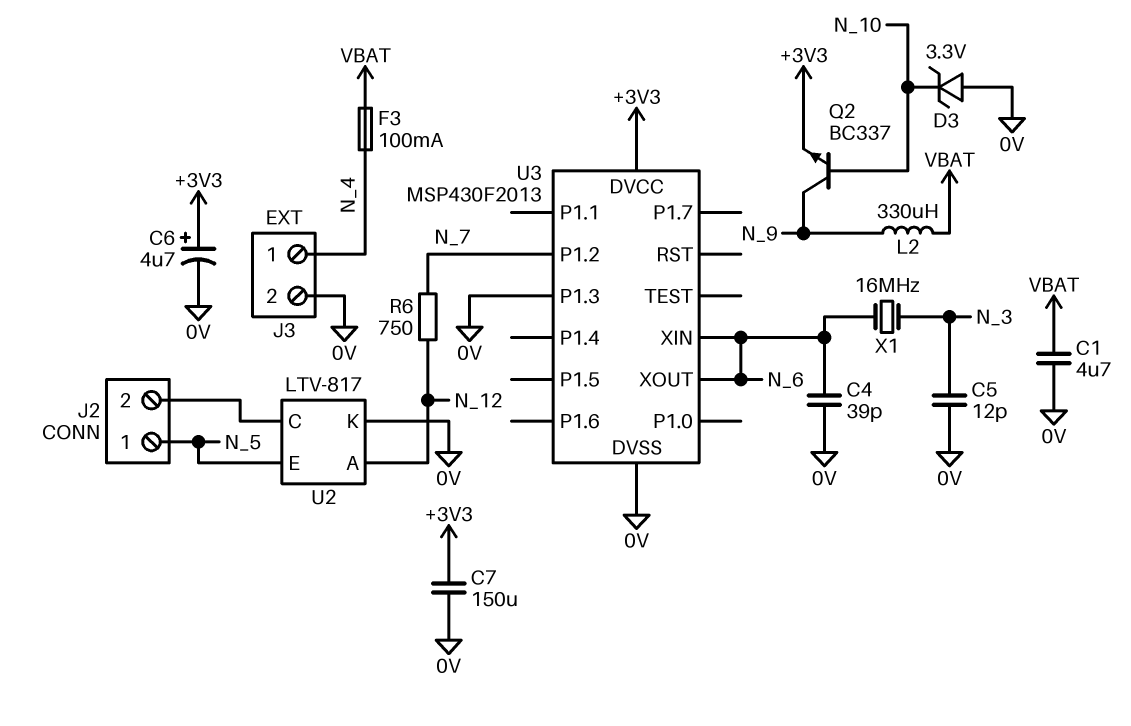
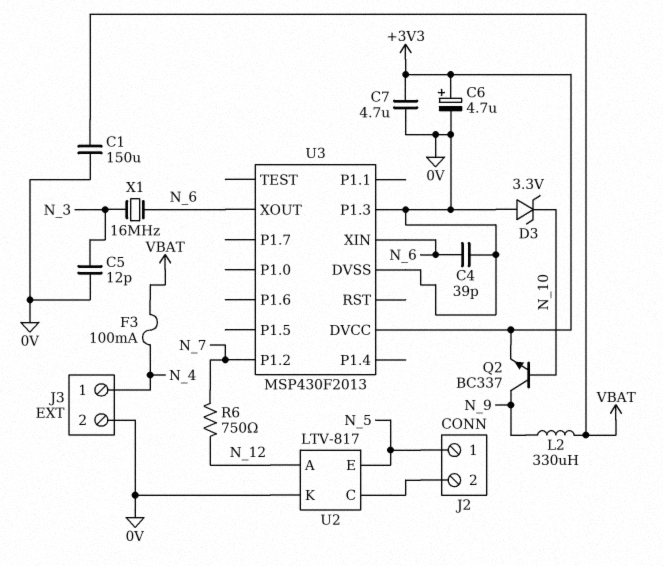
C1: 4.7uF (0V, VBAT) -> 150uF (0V, VBAT)
C7: 150uF (+3V3, 0V) -> 4.7uF (+3V3, 0V)

